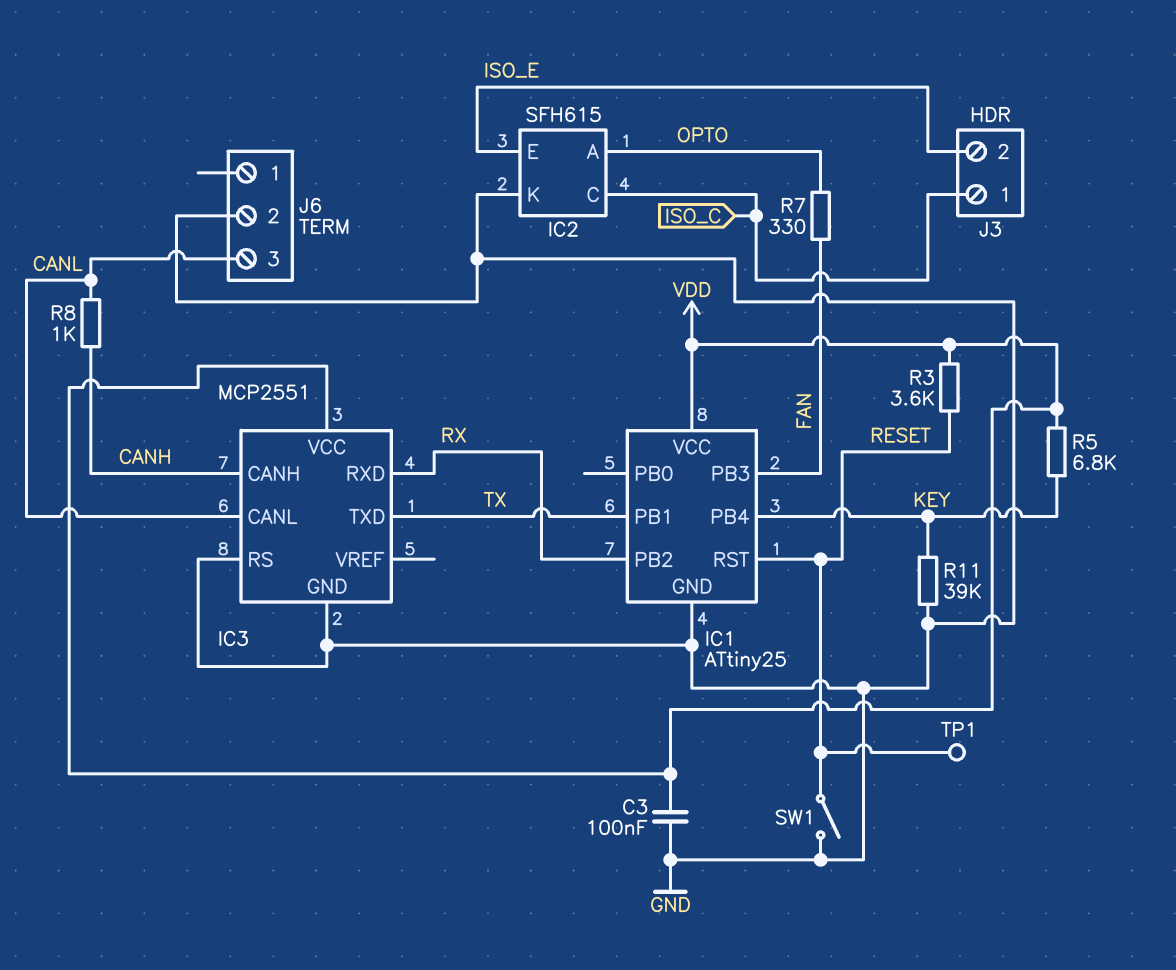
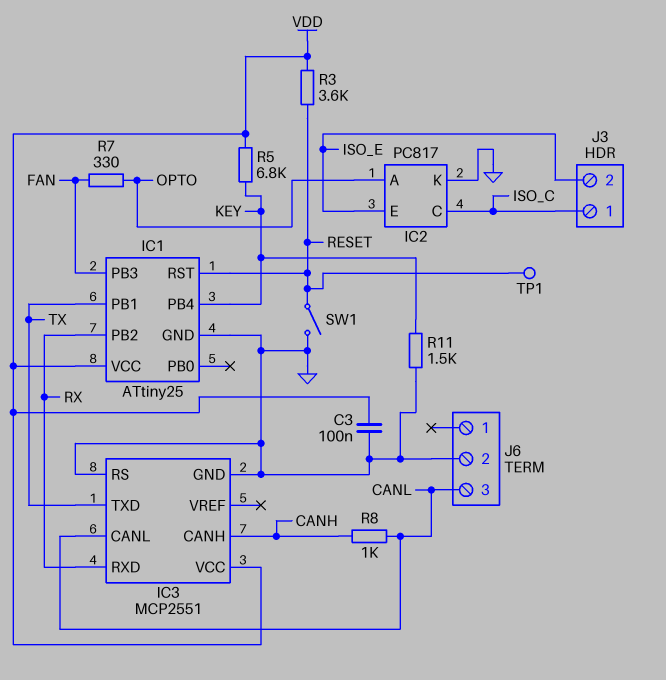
IC2: SFH615 -> PC817
R11: 39k (GND, KEY) -> 1.5k (GND, KEY)

